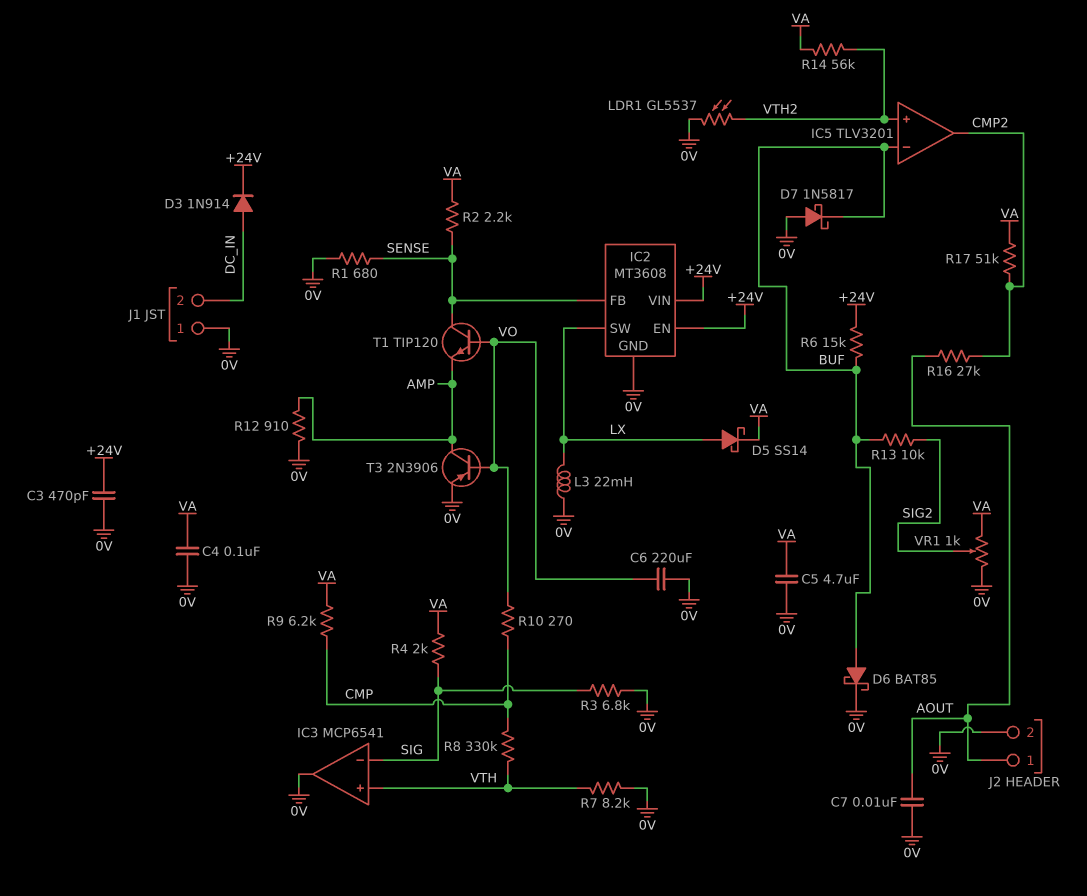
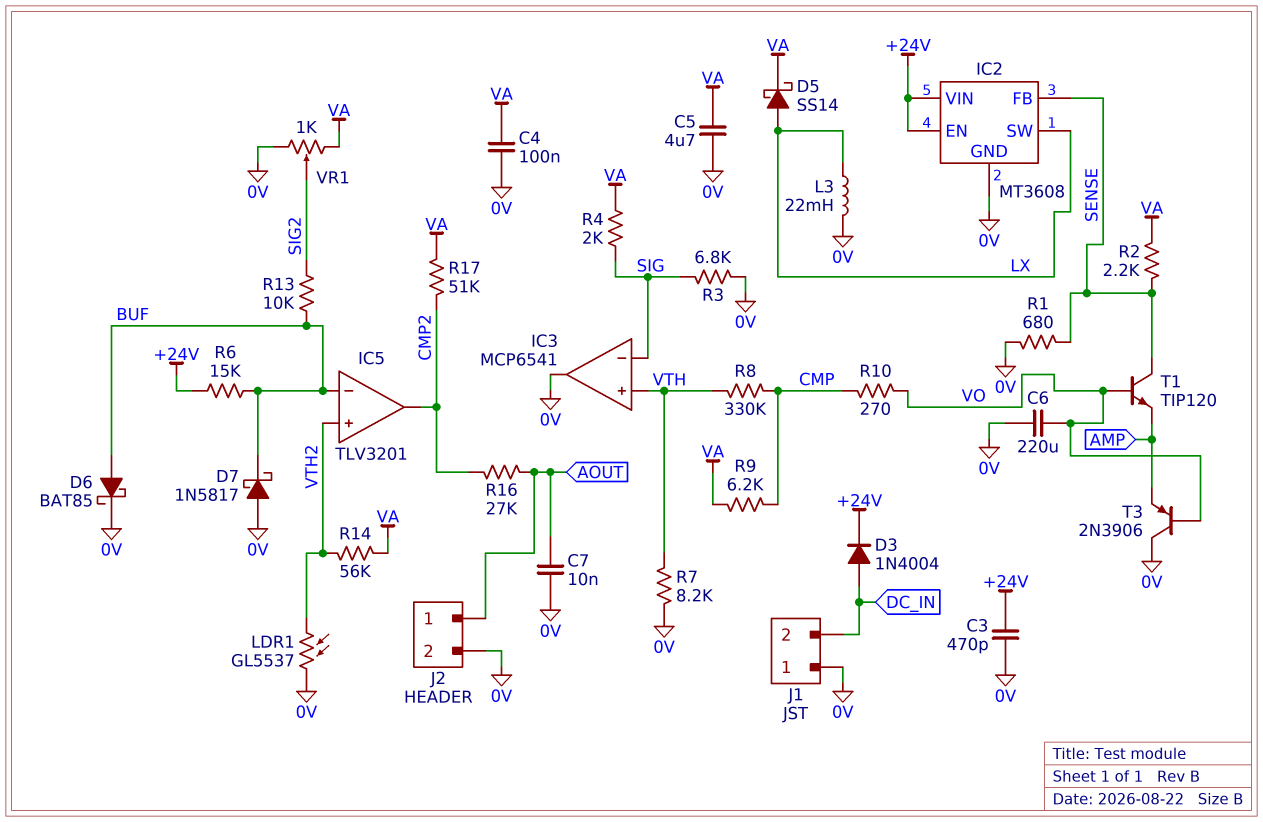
D3: diode 1N914 (A DC_IN, K +24V) -> diode 1N4004 (A DC_IN, K +24V)
R12: 910 (0V, AMP) -> none
T3: PNP 2N3906 (B VO, C AMP, E 0V) -> PNP 2N3906 (B VO, C 0V, E AMP)

